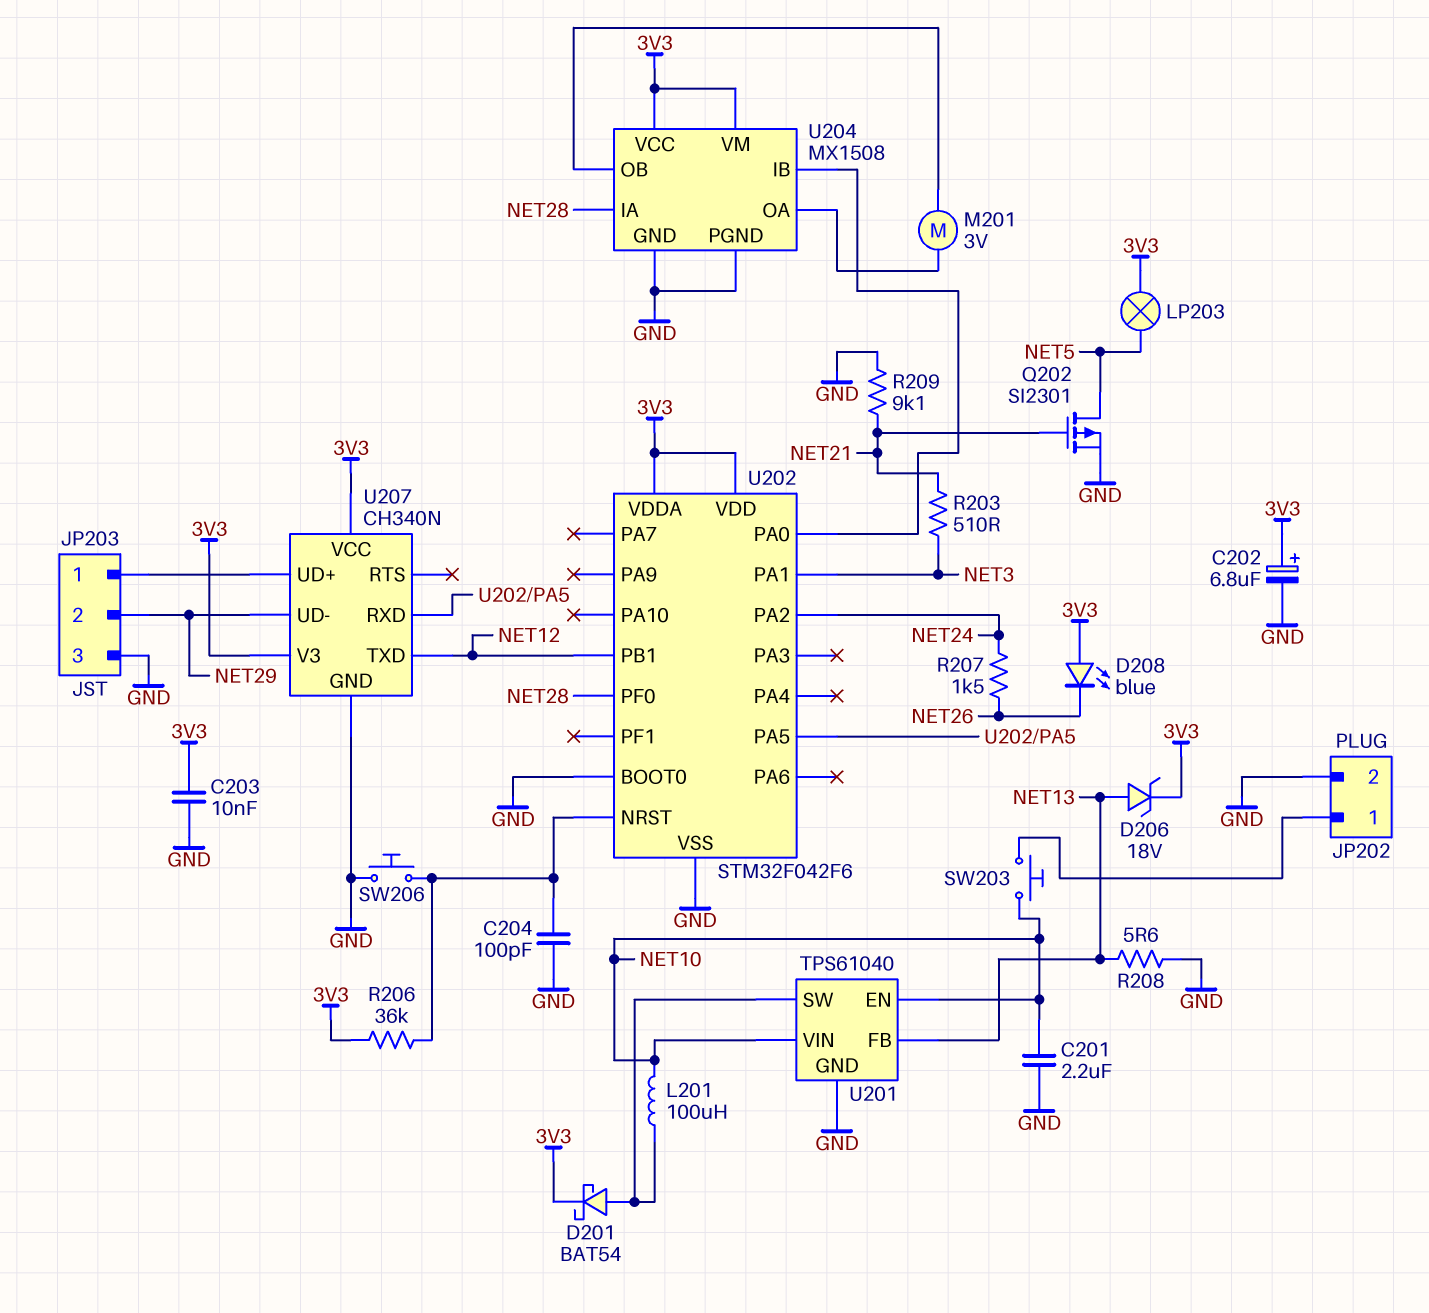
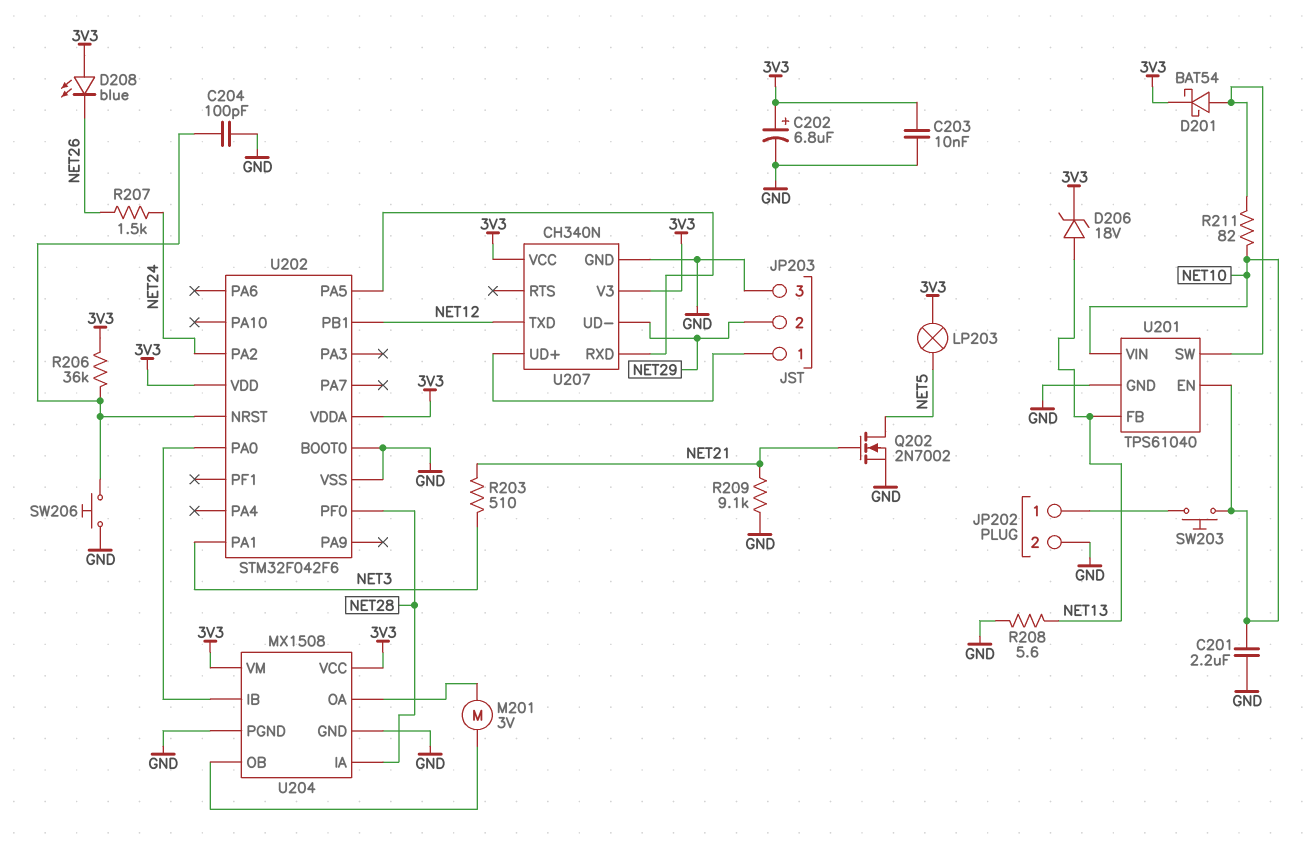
L201: 100uH (NET10, U201/SW) -> none
Q202: PMOS SI2301 (G NET21, D NET5, S GND) -> NMOS 2N7002 (G NET21, D NET5, S GND)
R211: none -> 82 (NET10, U201/SW)

